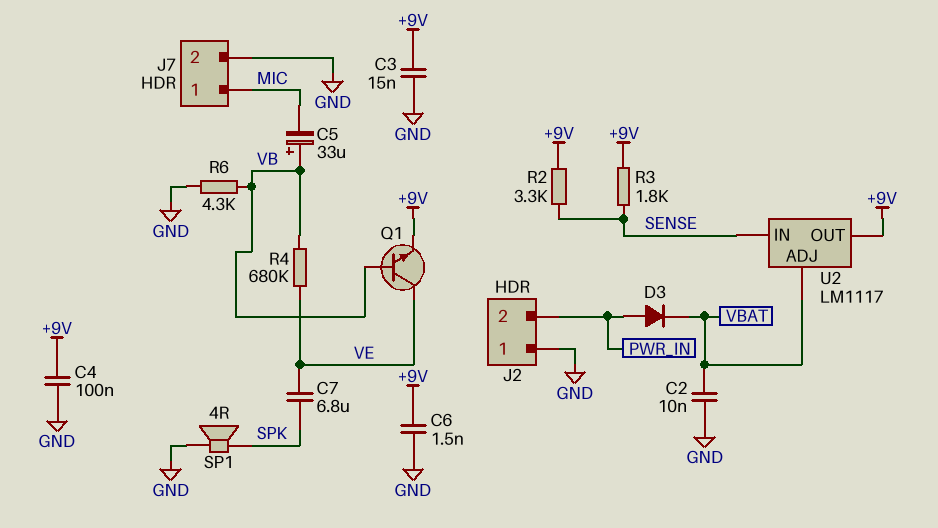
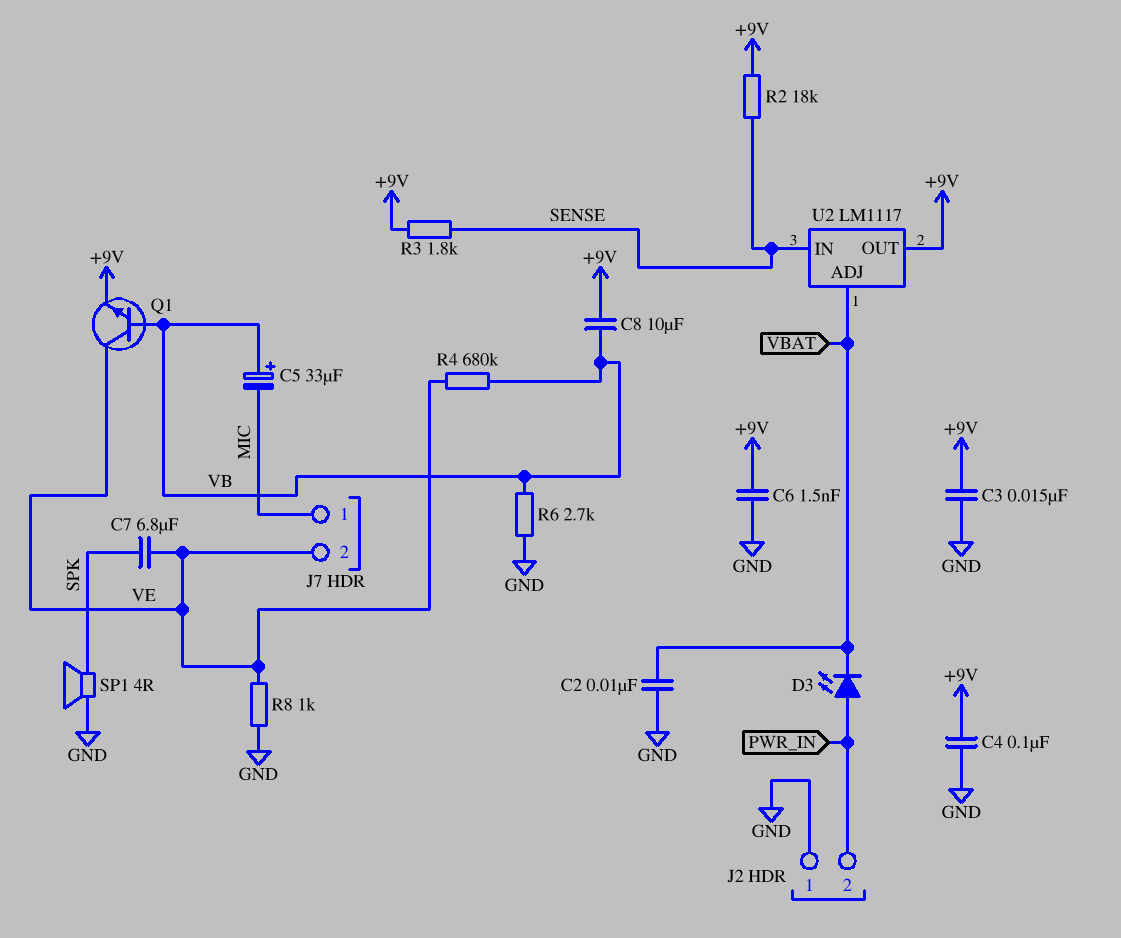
C8: none -> 10uF (+9V, VB)
D3: diode (A PWR_IN, K VBAT) -> LED (A PWR_IN, K VBAT)
J7 pin 2: GND -> VE
R2: 3.3k (+9V, SENSE) -> 18k (+9V, SENSE)
R6: 4.3k (GND, VB) -> 2.7k (GND, VB)
R8: none -> 1k (GND, VE)

